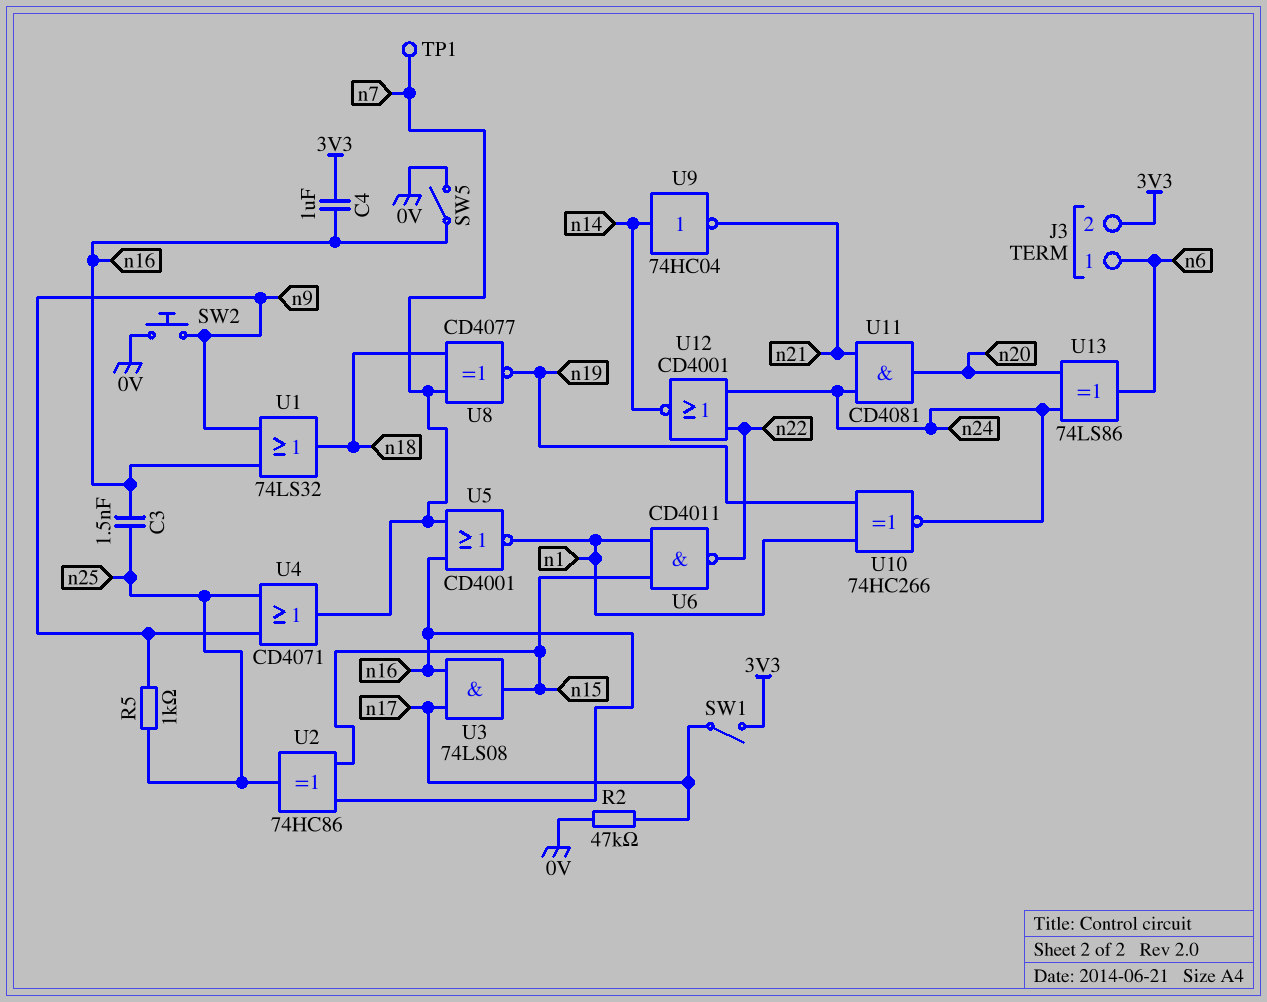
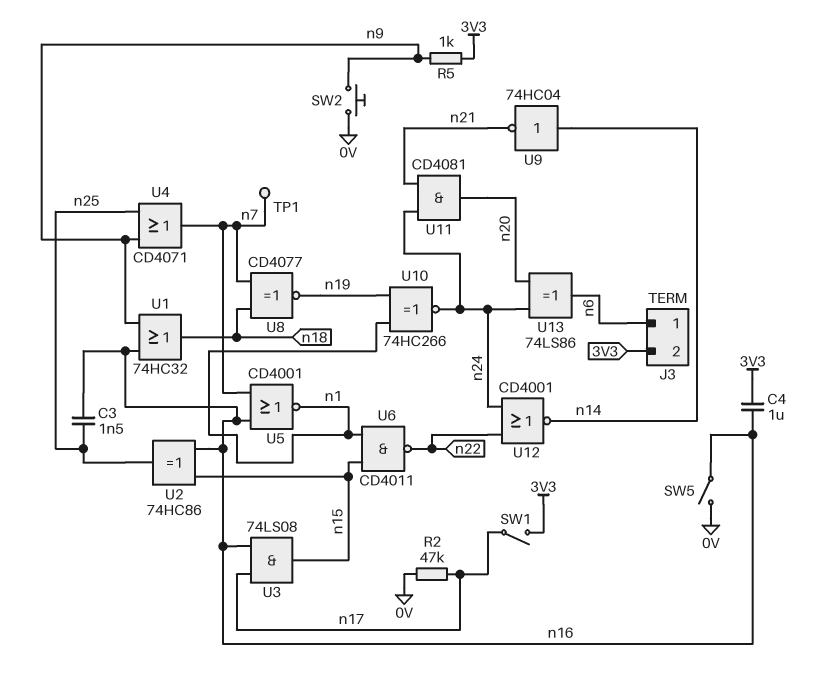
R5: 1k (n9, n25) -> 1k (3V3, n9)
U1: OR 74LS32 (in n9, in n16, out n18) -> OR 74HC32 (in n9, in n16, out n18)

